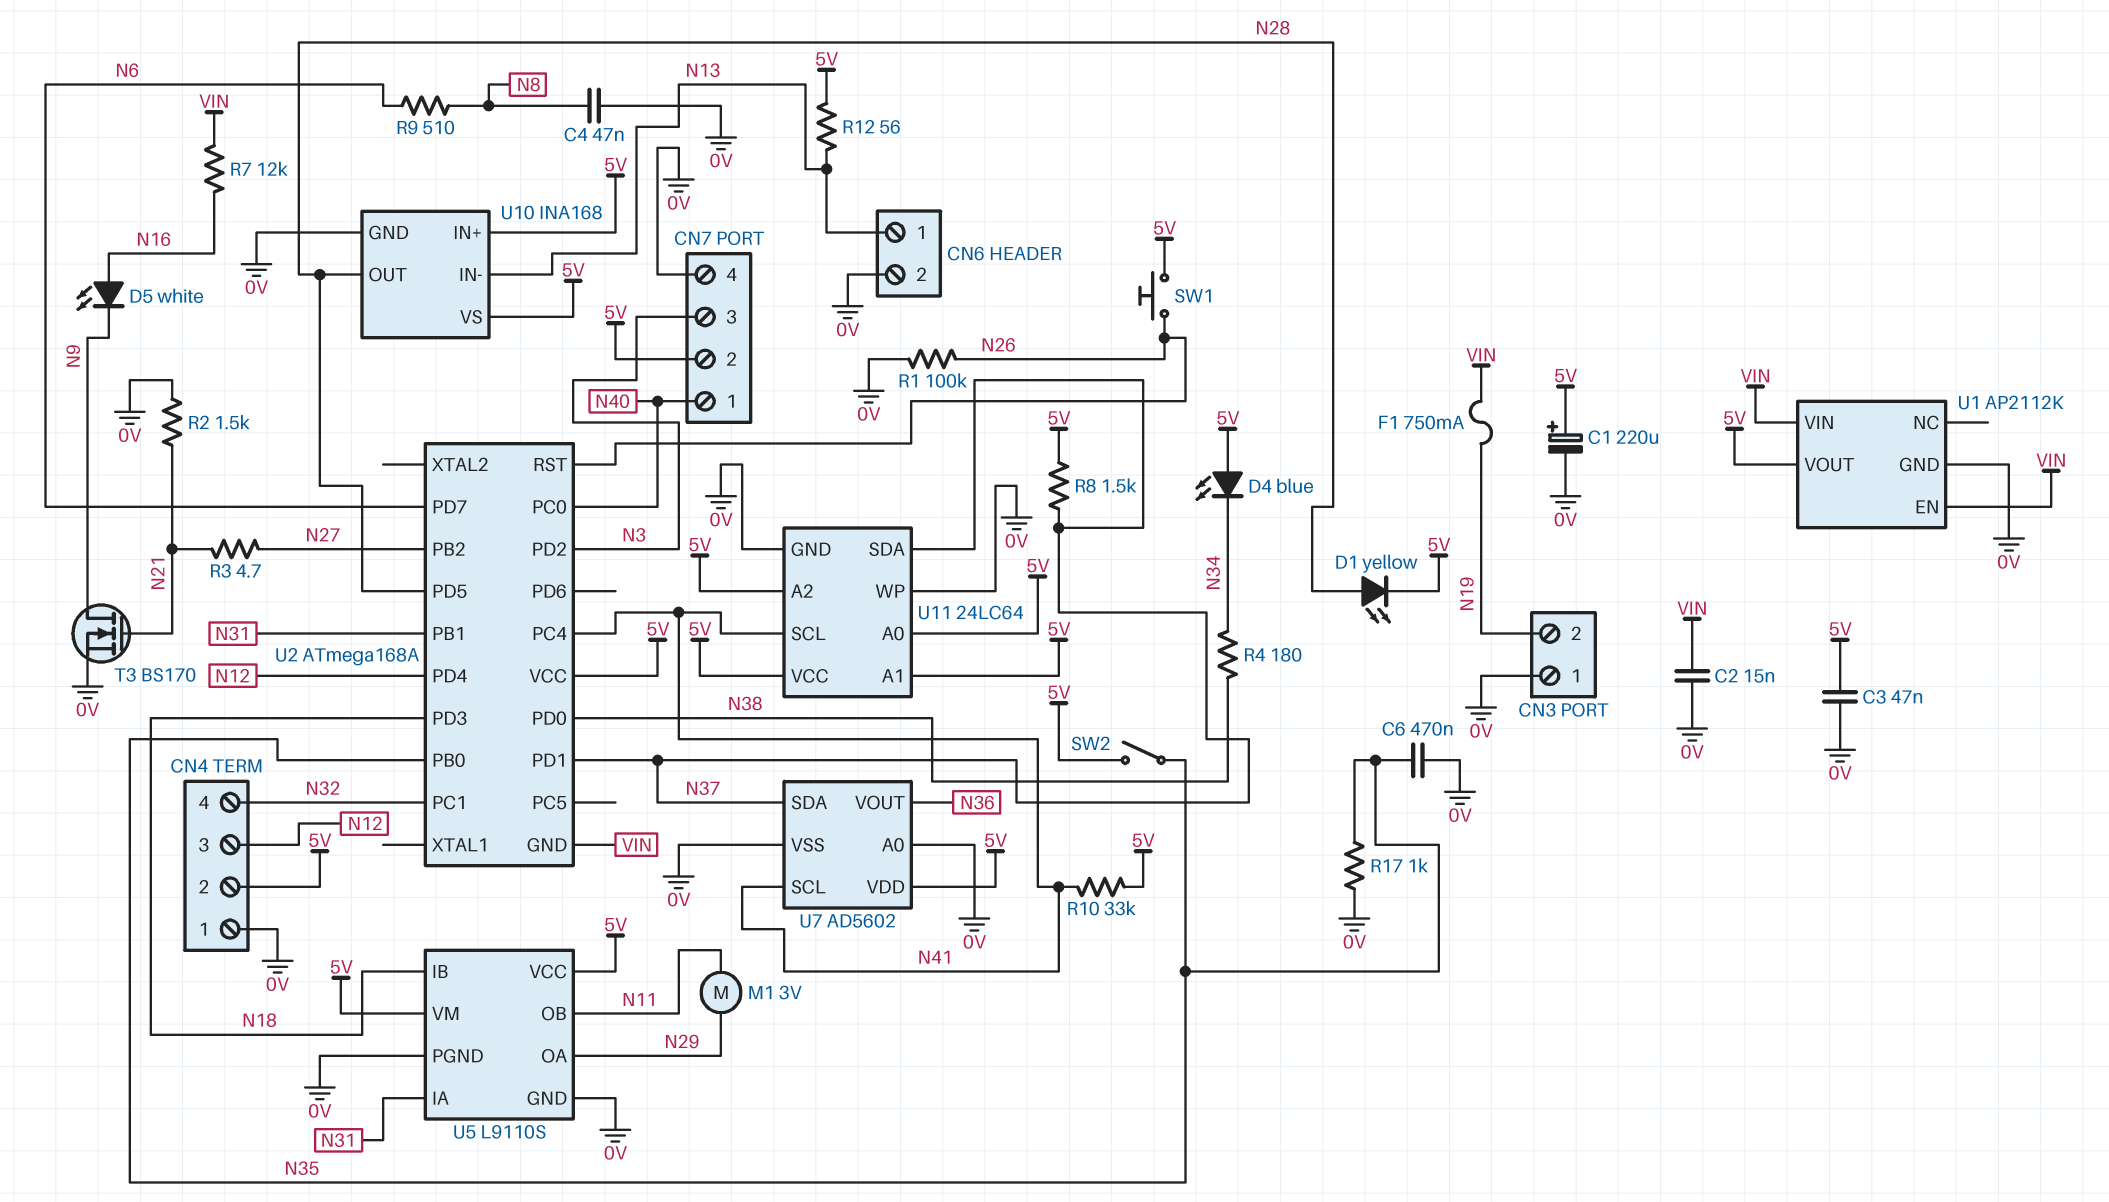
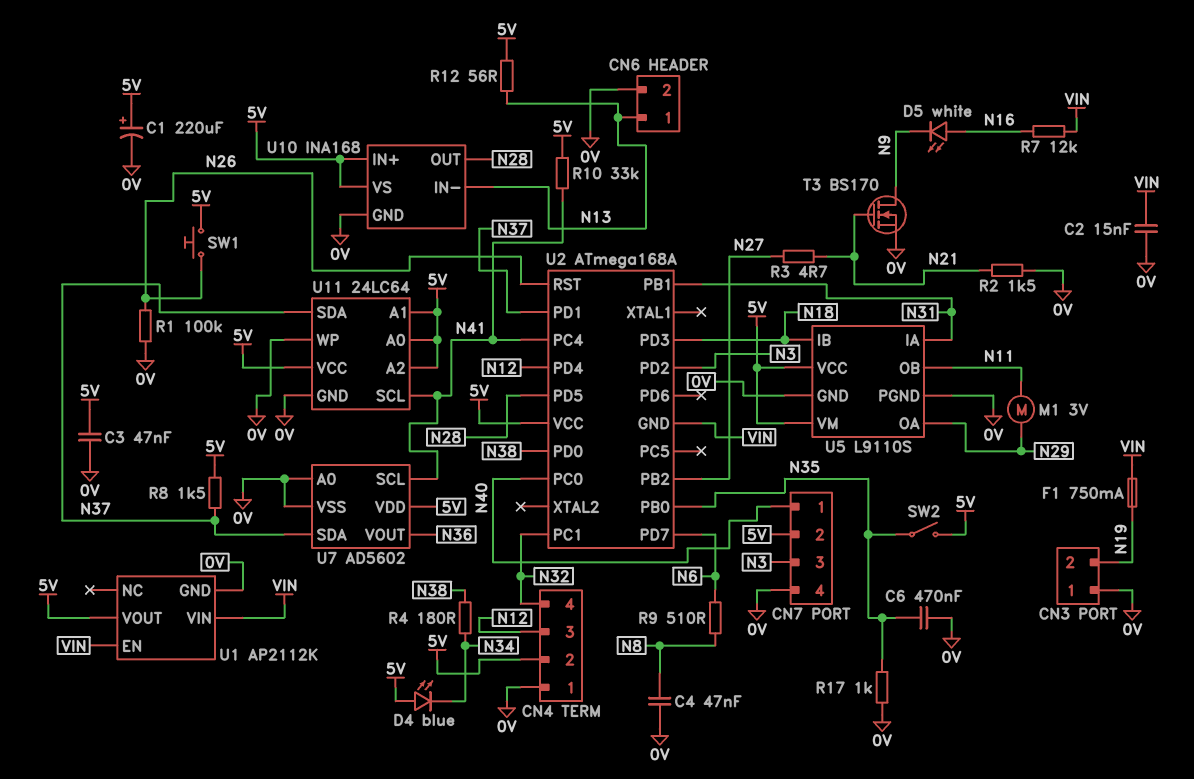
D1: LED yellow (A N28, K 5V) -> none

